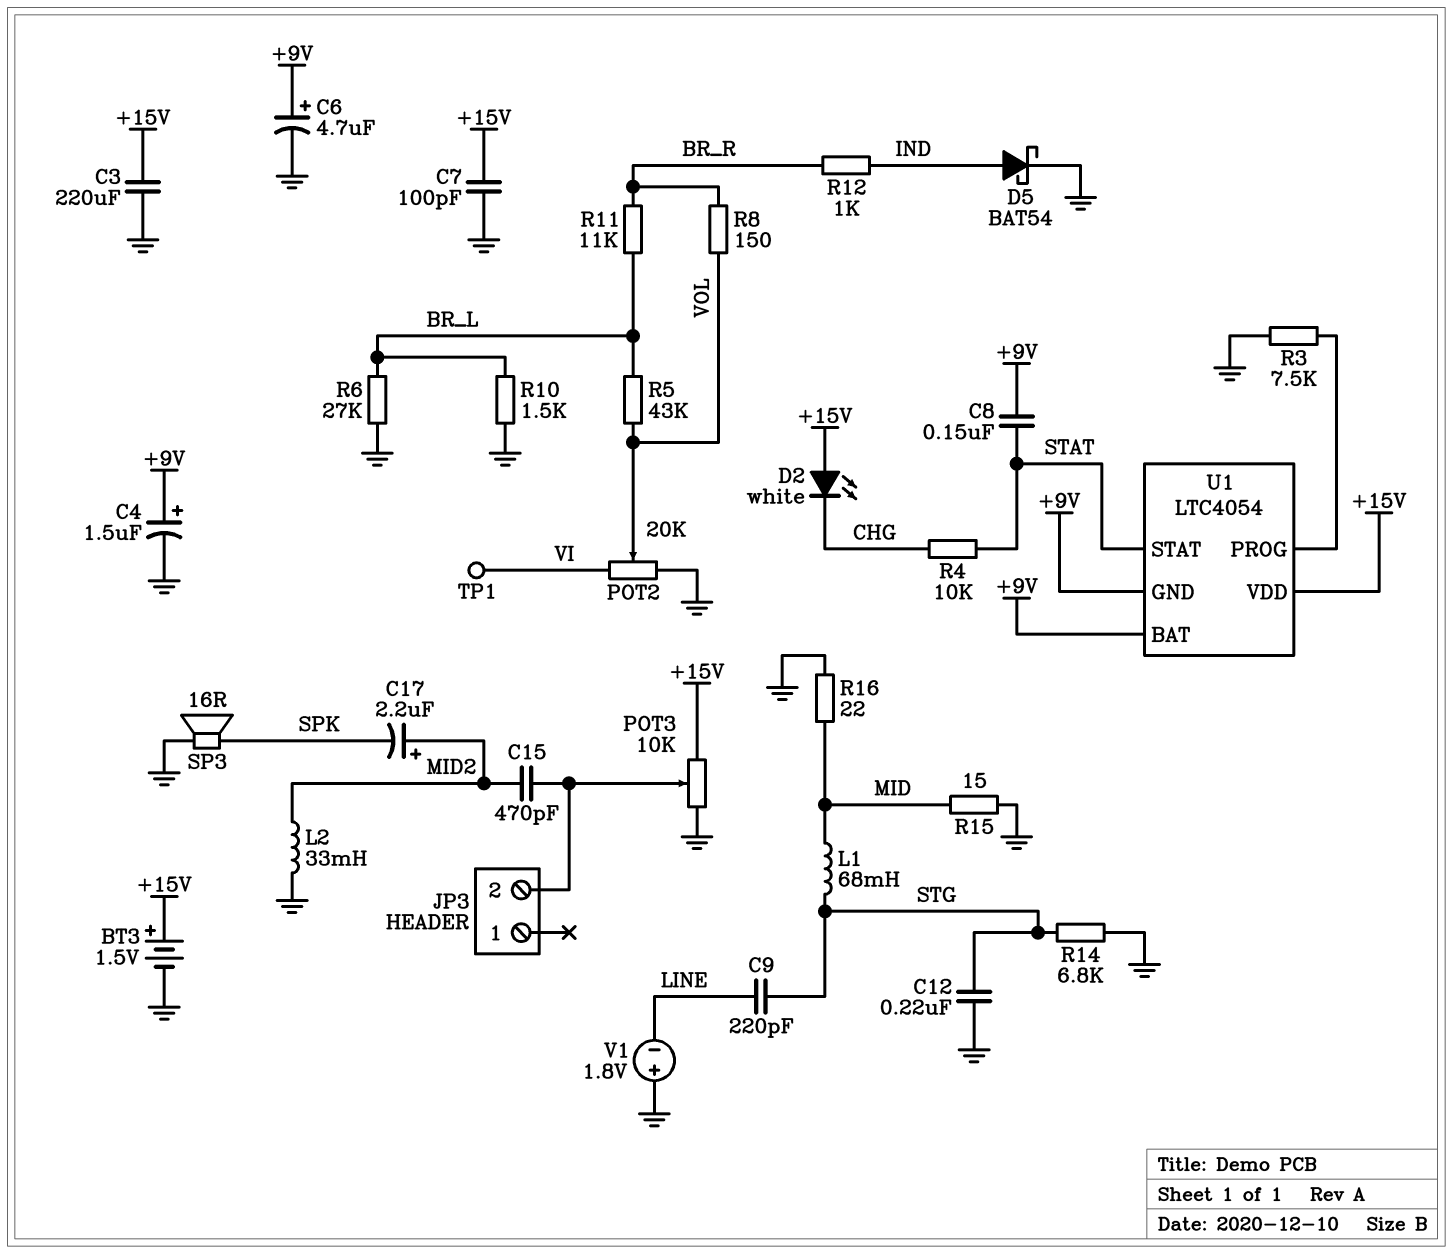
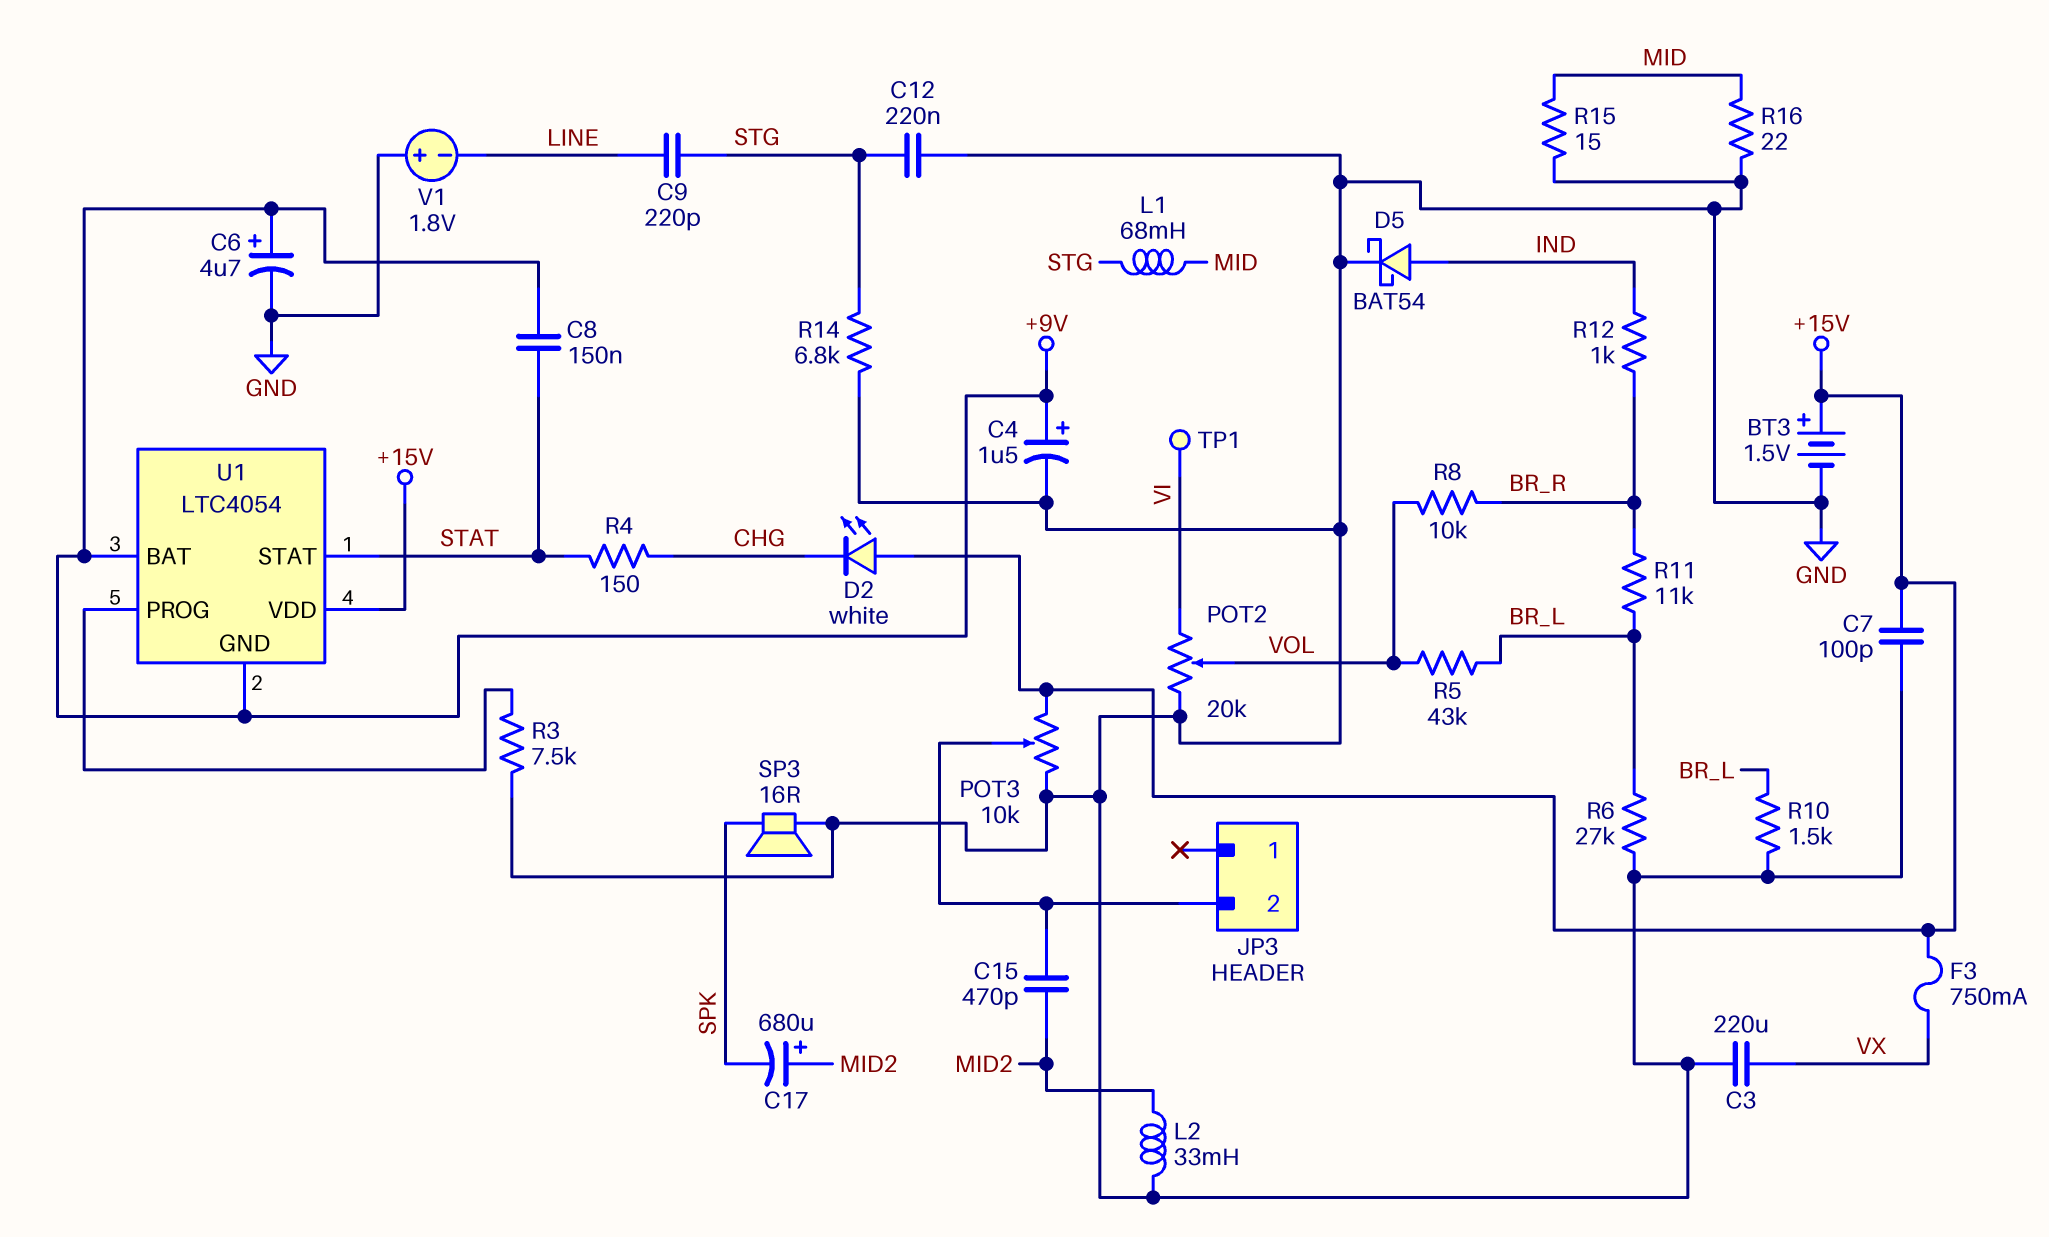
C3: 220uF (+15V, GND) -> 220uF (GND, VX)
C17: 2.2uF (plus MID2, minus SPK) -> 680uF (plus MID2, minus SPK)
F3: none -> 750mA (+15V, VX)
R4: 10k (CHG, STAT) -> 150 (CHG, STAT)
R8: 150 (BR_R, VOL) -> 10k (BR_R, VOL)

